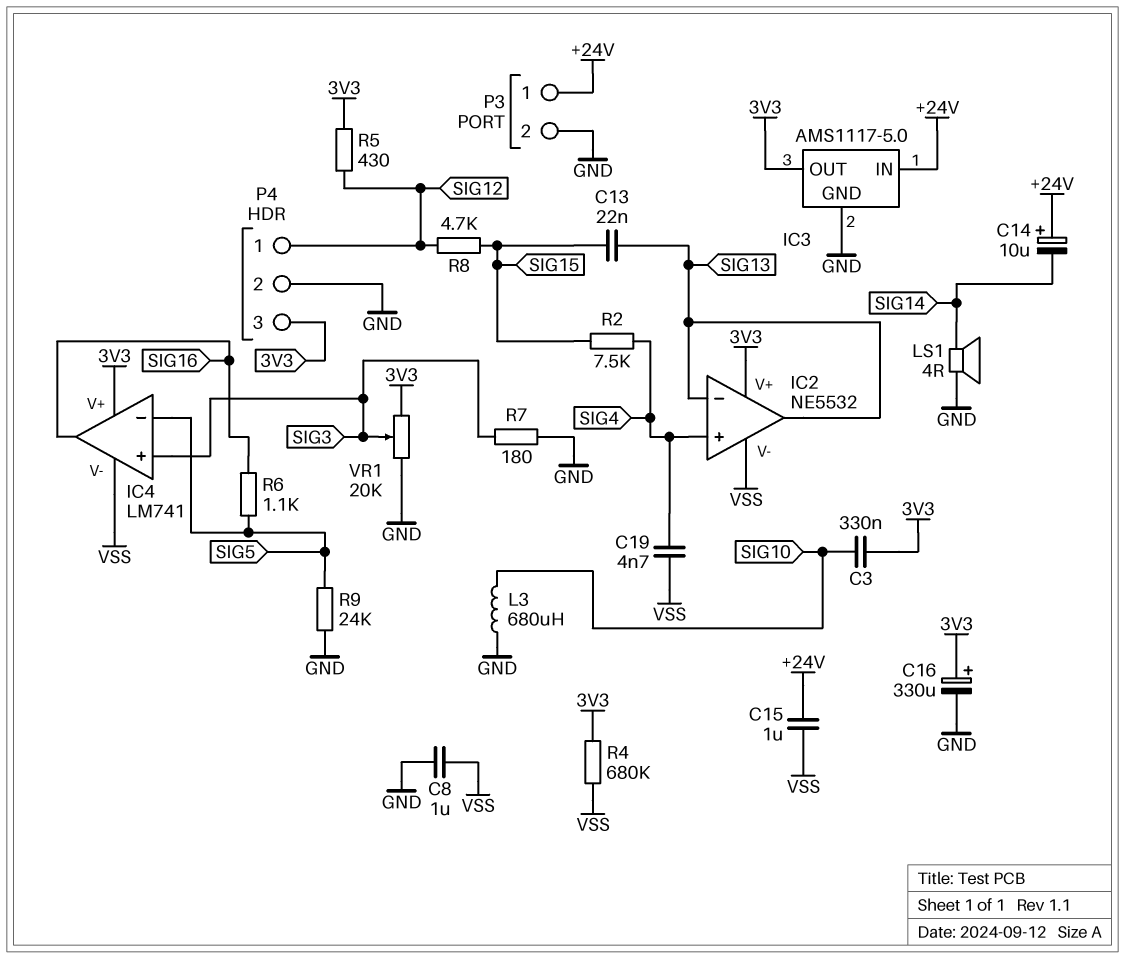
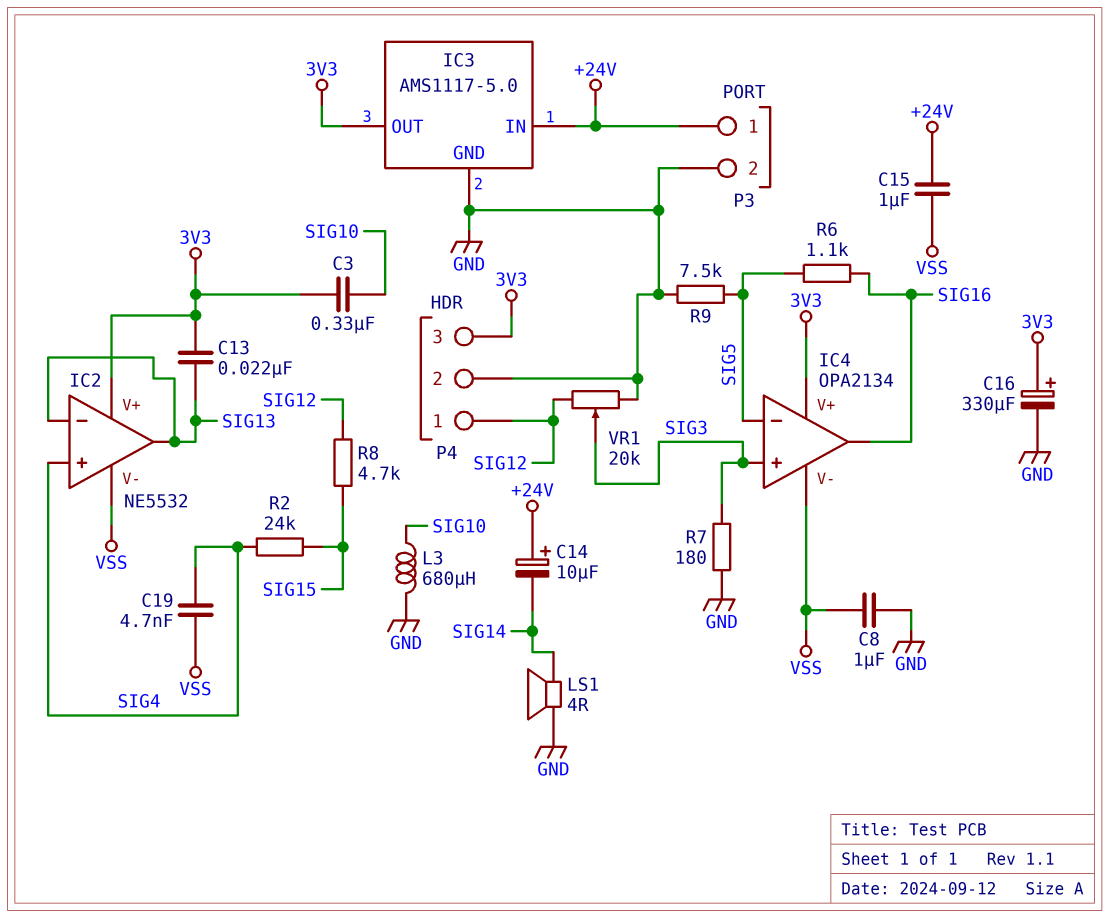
C13: 22nF (SIG13, SIG15) -> 22nF (3V3, SIG13)
IC4: LM741 -> OPA2134
R2: 7.5k (SIG4, SIG15) -> 24k (SIG4, SIG15)
R4: 680k (3V3, VSS) -> none
R5: 430 (3V3, SIG12) -> none
R9: 24k (GND, SIG5) -> 7.5k (GND, SIG5)
VR1: 20k (3V3, GND, wiper SIG3) -> 20k (GND, SIG12, wiper SIG3)

